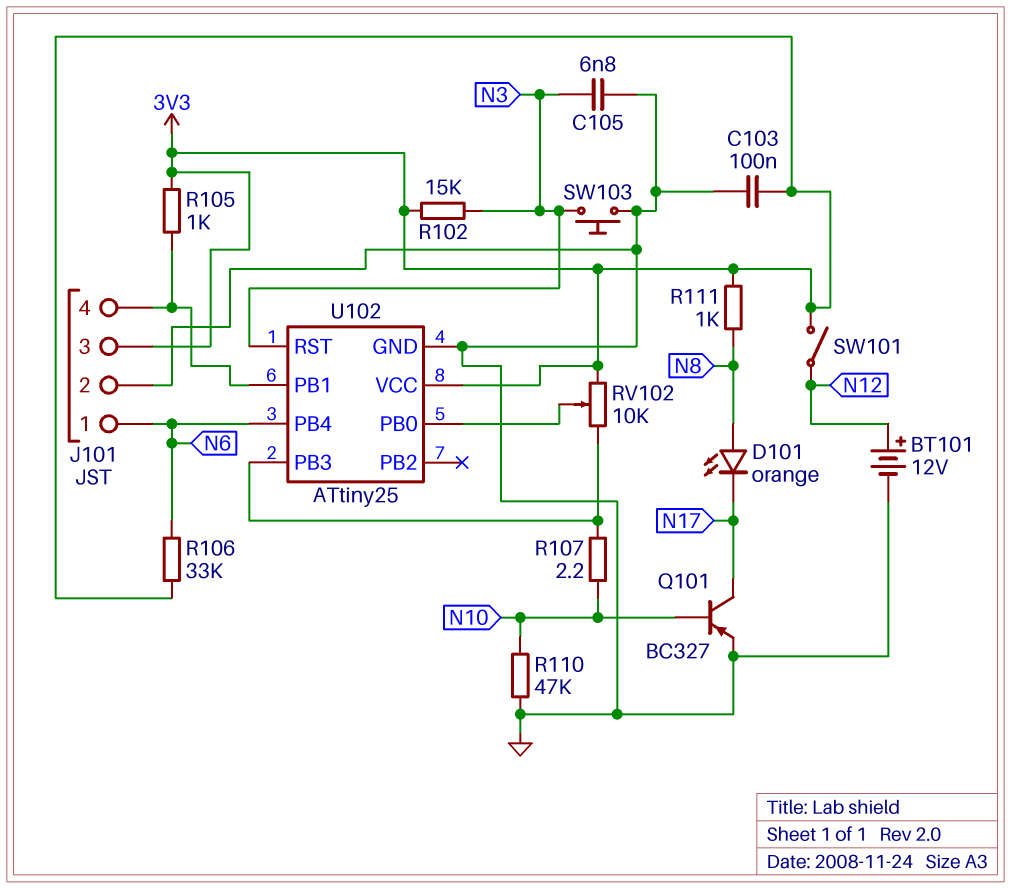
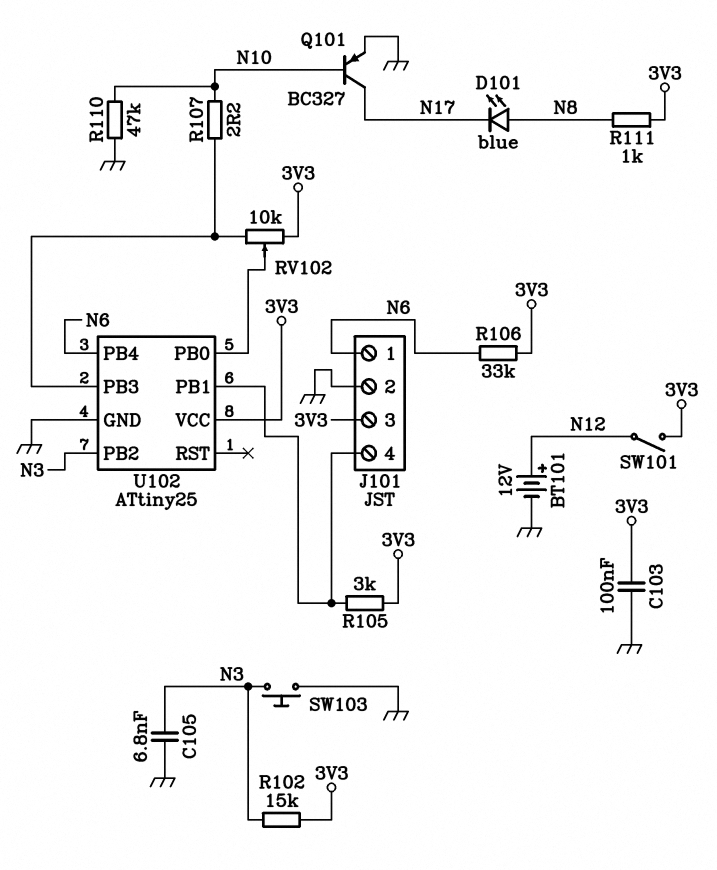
D101: LED orange (A N8, K N17) -> LED blue (A N8, K N17)
R105: 1k (3V3, J101/4) -> 3k (3V3, J101/4)
U102 pin PB2: none -> N3
U102 pin RST: N3 -> none

